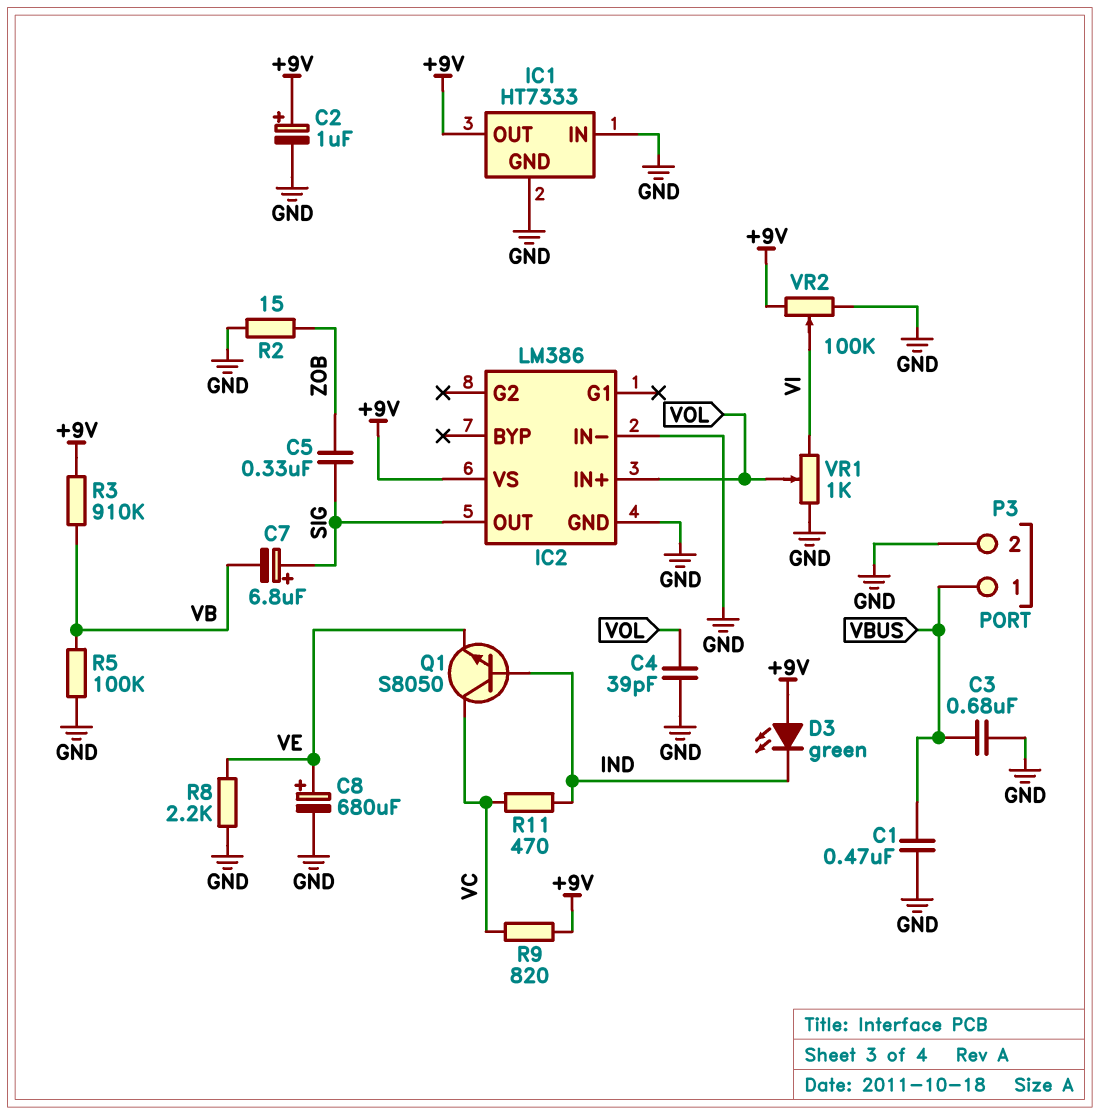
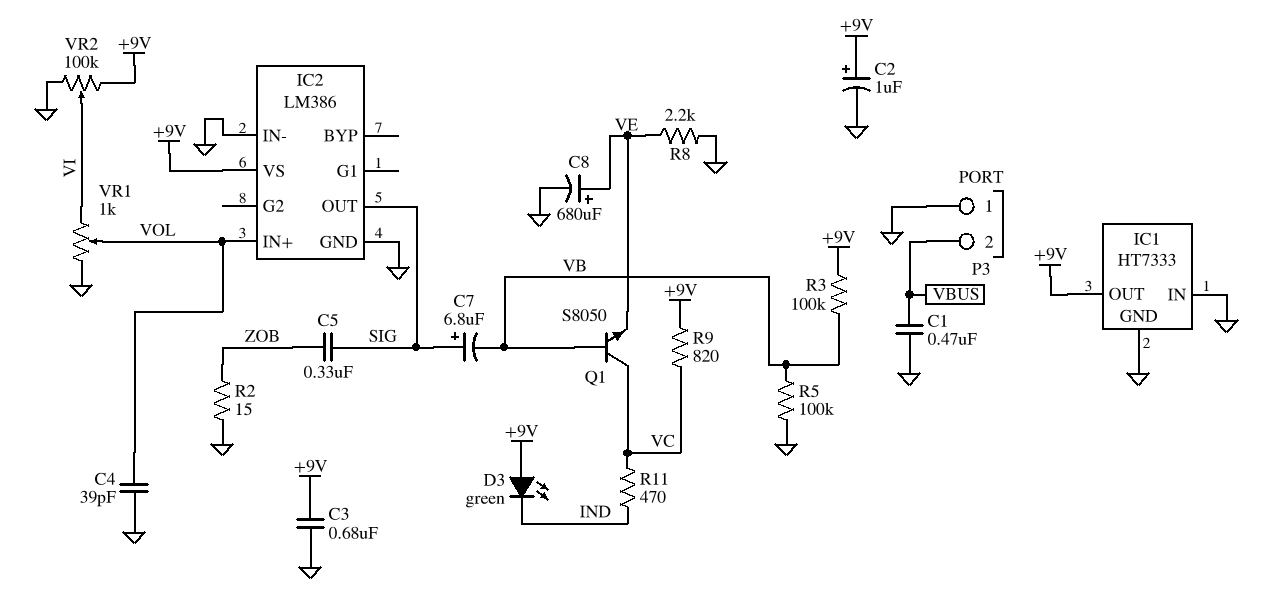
C3: 680nF (GND, VBUS) -> 680nF (+9V, GND)
P3 pin 1: VBUS -> GND
P3 pin 2: GND -> VBUS
Q1: NPN S8050 (B IND, C VC, E VE) -> NPN S8050 (B VB, C VC, E VE)
R3: 910k (+9V, VB) -> 100k (+9V, VB)

